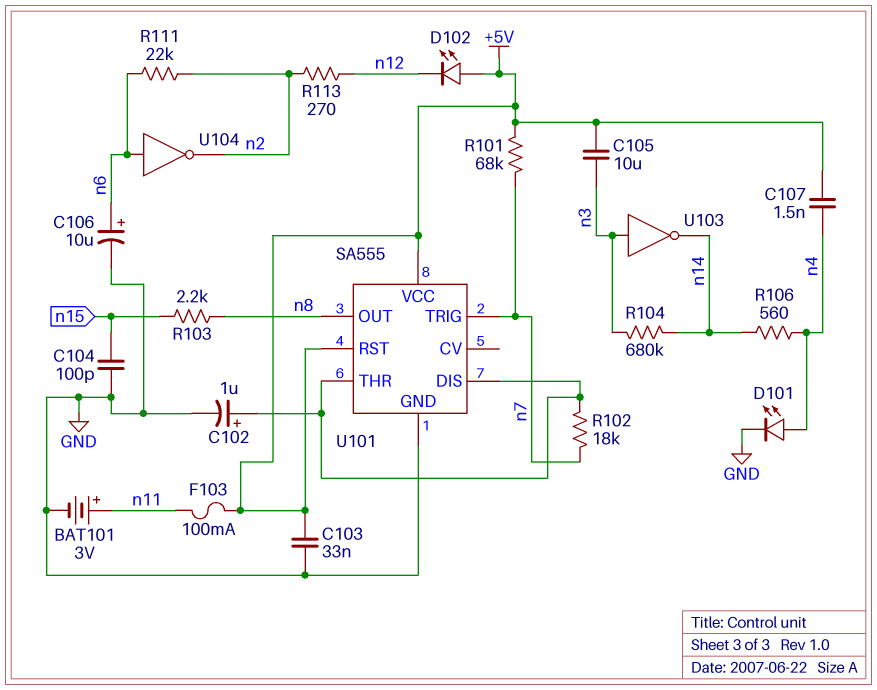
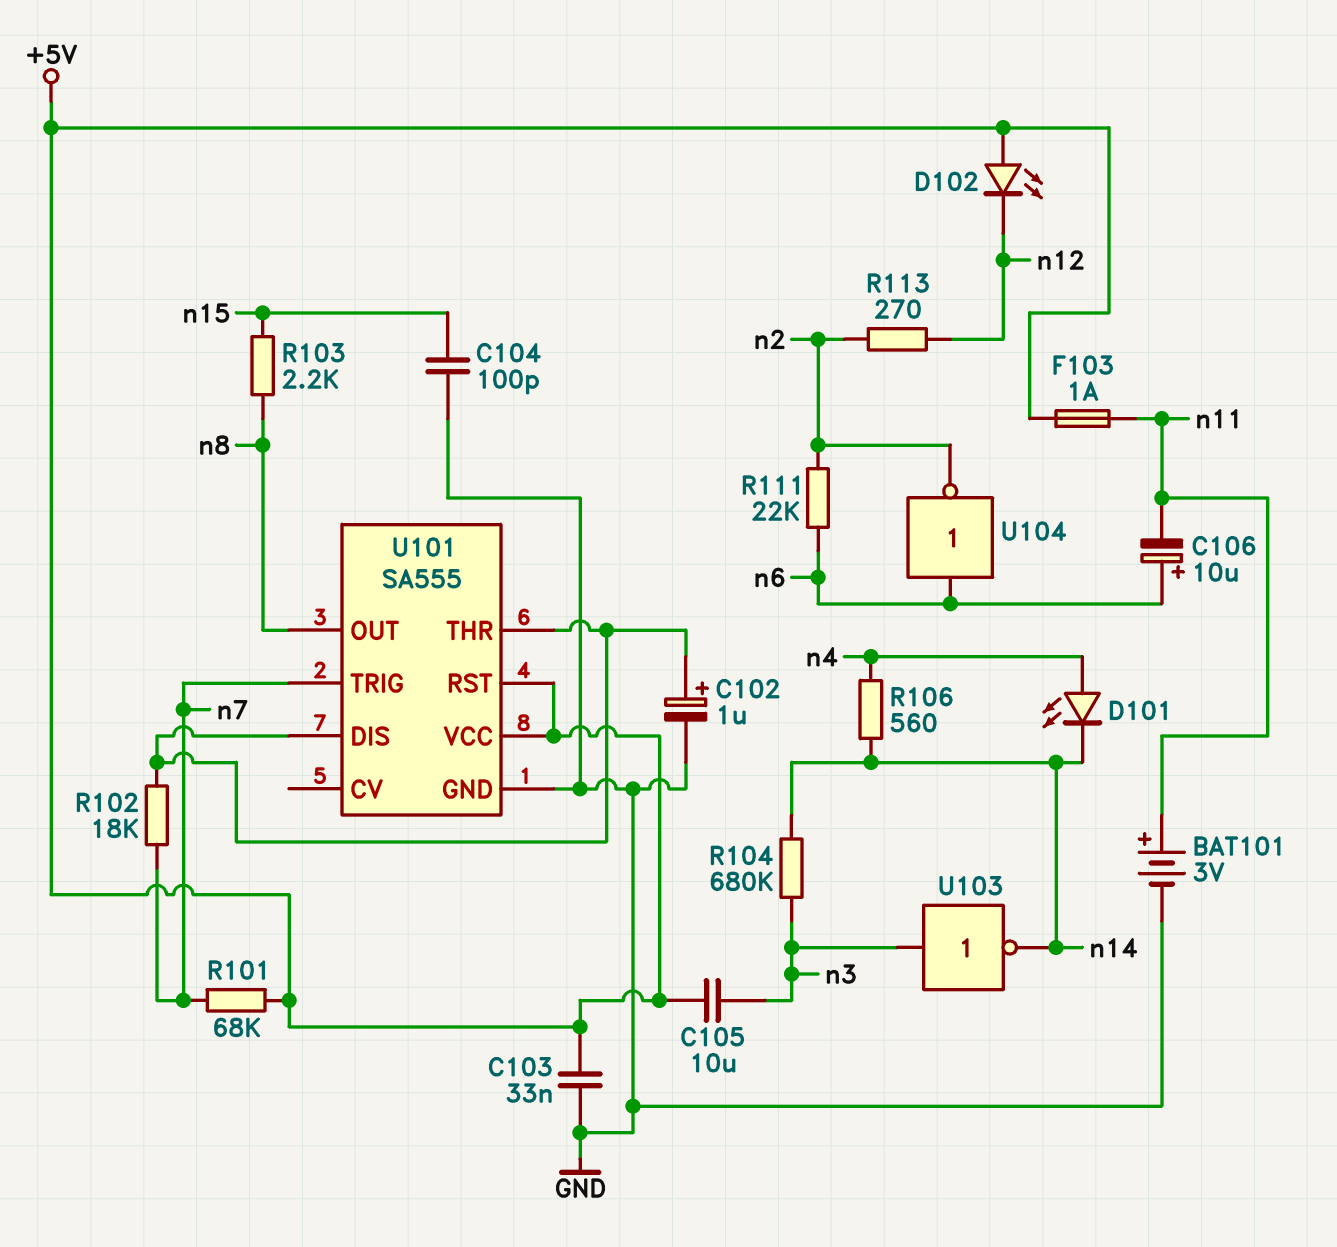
C106: 10uF (plus n6, minus GND) -> 10uF (plus n6, minus n11)
C107: 1.5nF (+5V, n4) -> none
D101: LED (A n4, K GND) -> LED (A n4, K n14)
F103: 100mA (+5V, n11) -> 1A (+5V, n11)

